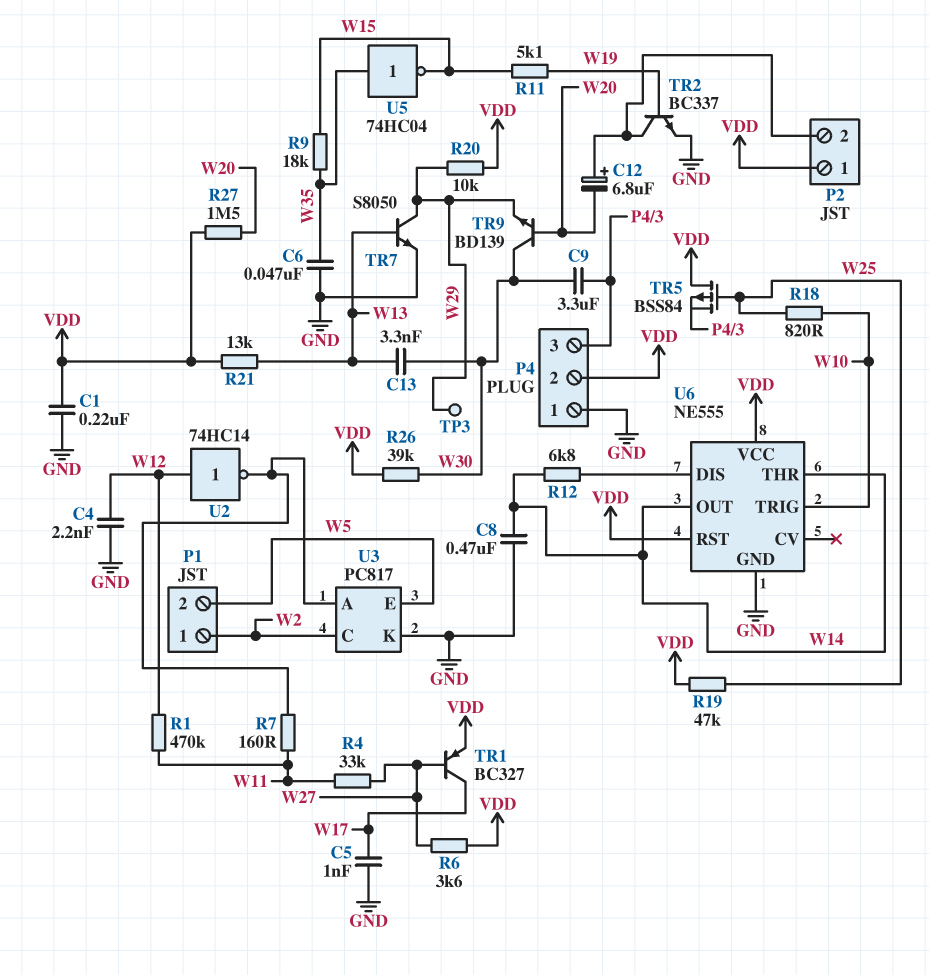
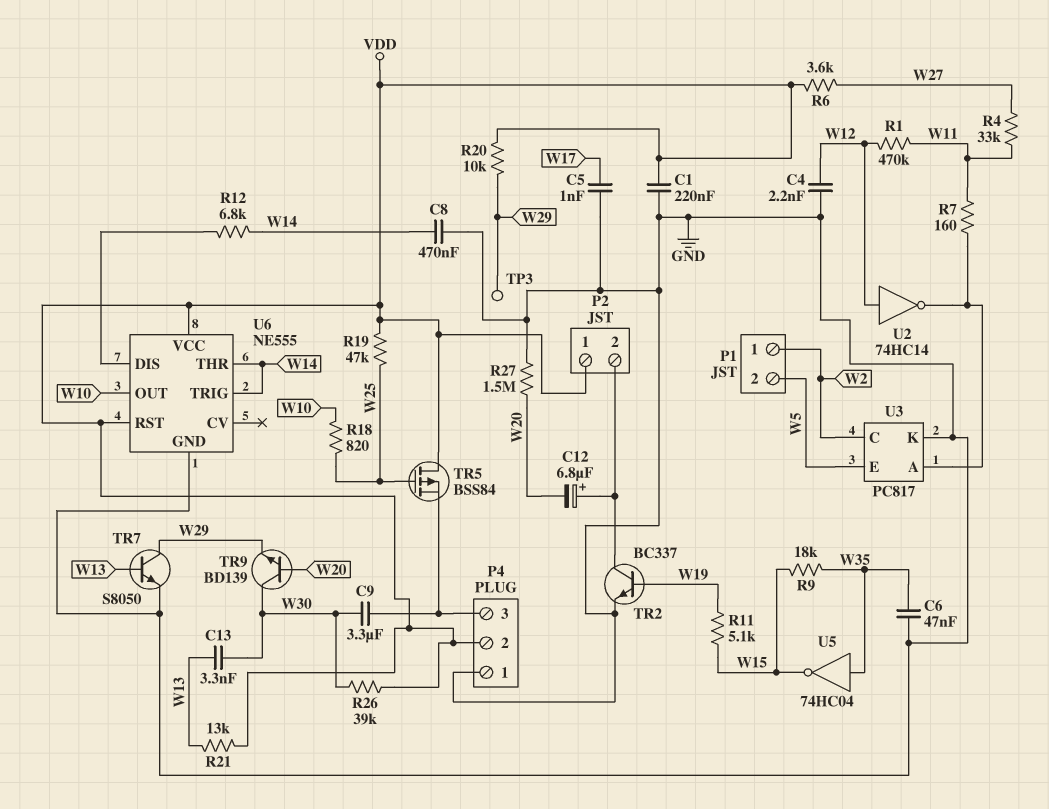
R27: 1.5M (VDD, W20) -> 1.5M (GND, W20)
TR1: PNP BC327 (B W27, C W17, E VDD) -> none
U6 pin OUT: W14 -> W10
U6 pin TRIG: W10 -> W14

